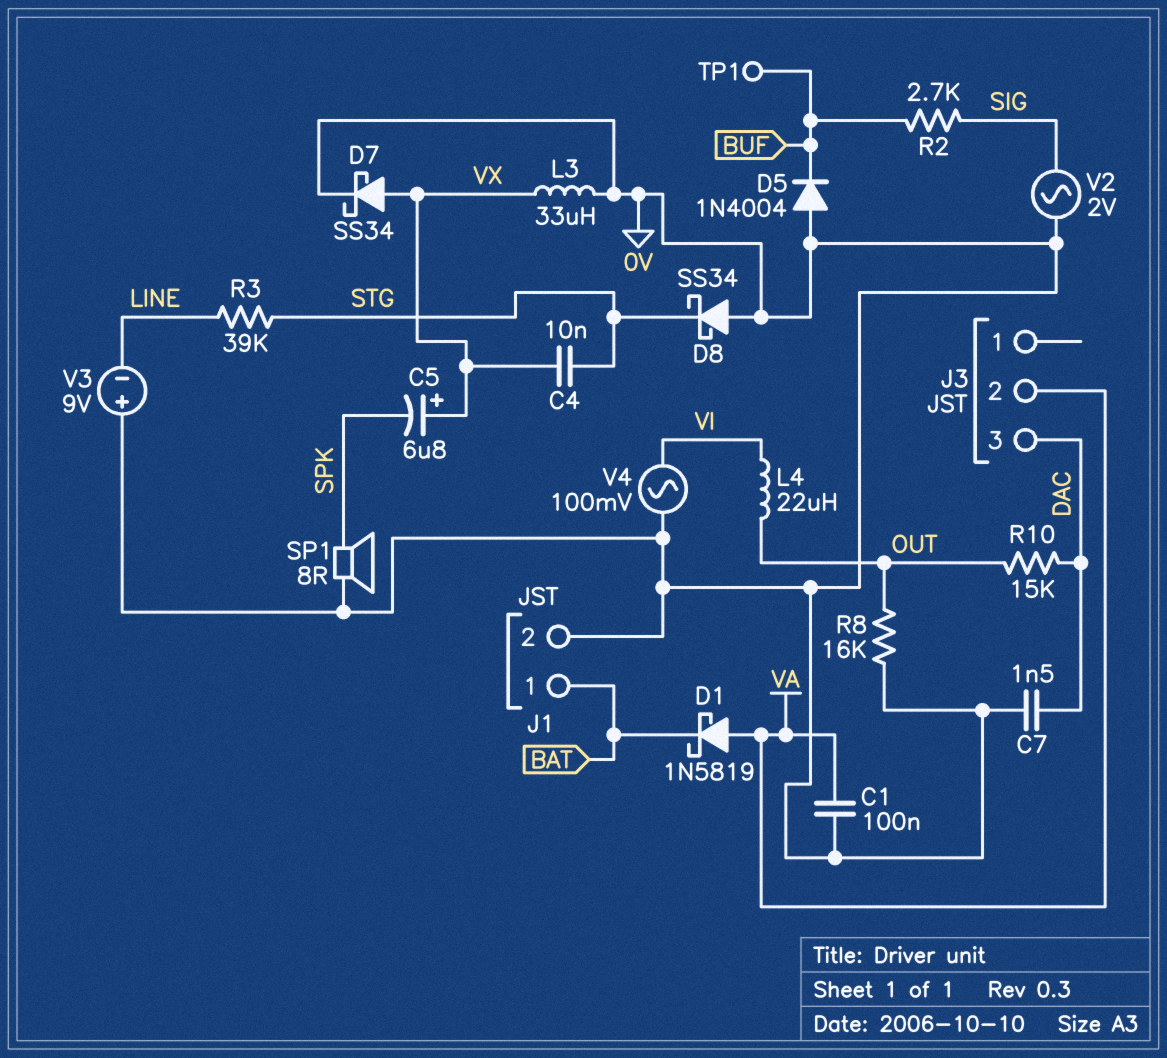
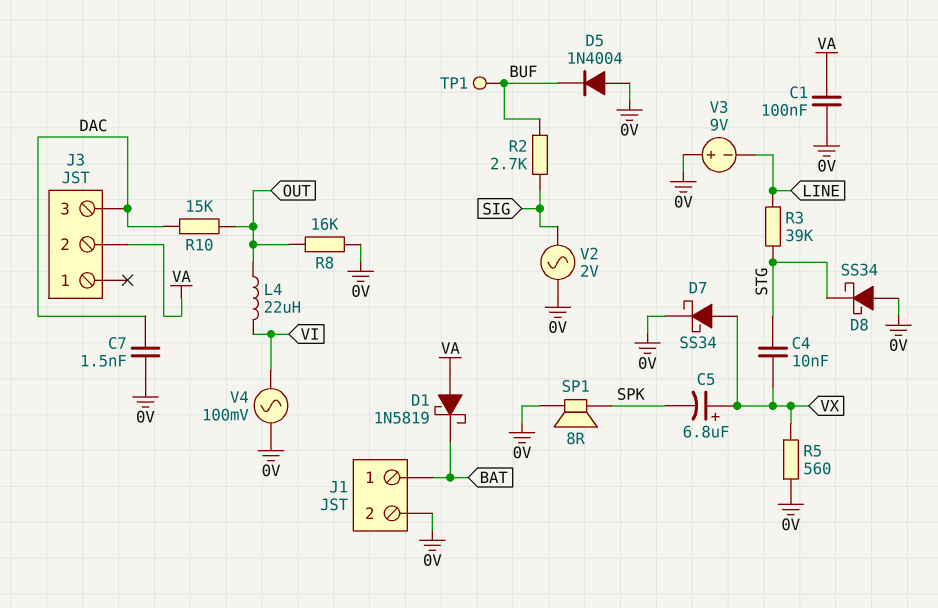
L3: 33uH (0V, VX) -> none
R5: none -> 560 (0V, VX)

